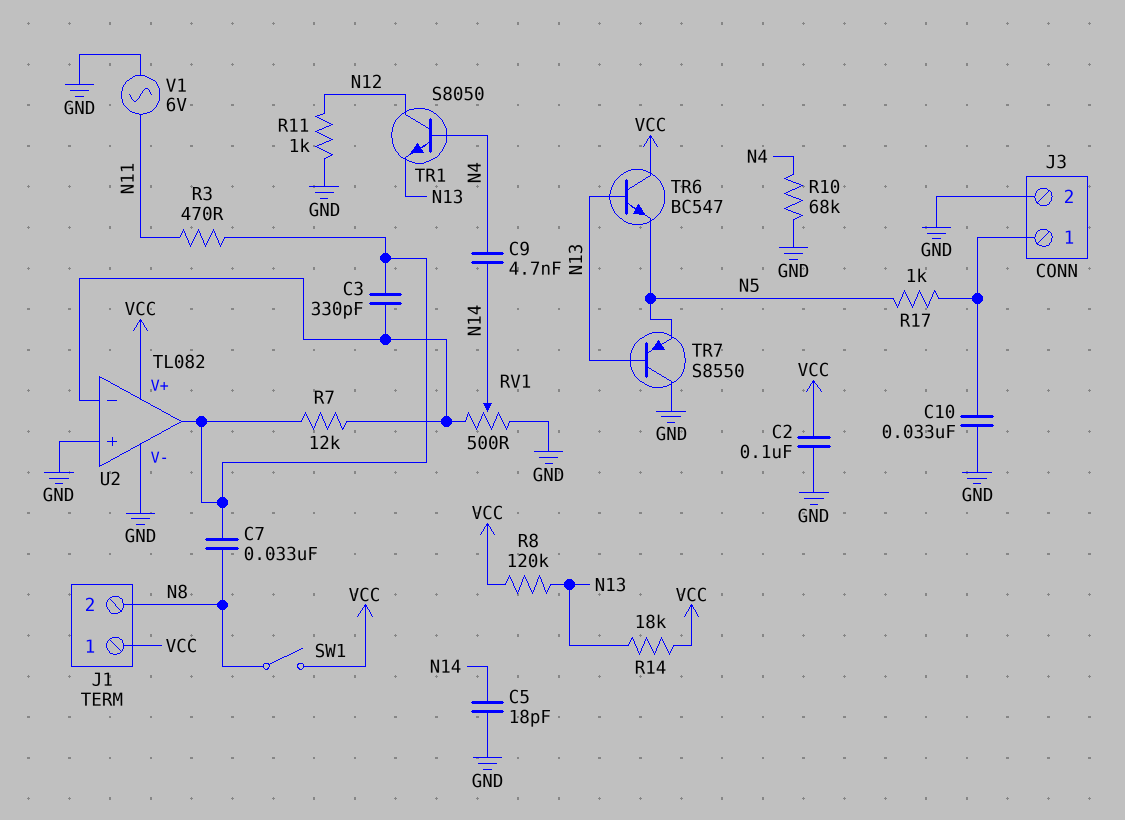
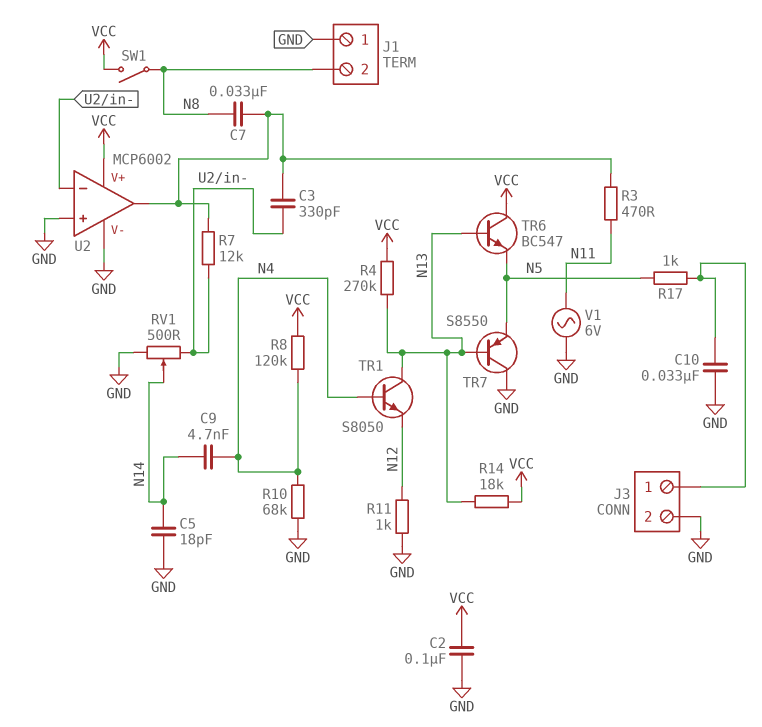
J1 pin 1: VCC -> GND
R4: none -> 270k (N13, VCC)
R8: 120k (N13, VCC) -> 120k (N4, VCC)
TR1: NPN S8050 (B N4, C N12, E N13) -> NPN S8050 (B N4, C N13, E N12)
U2: TL082 -> MCP6002

